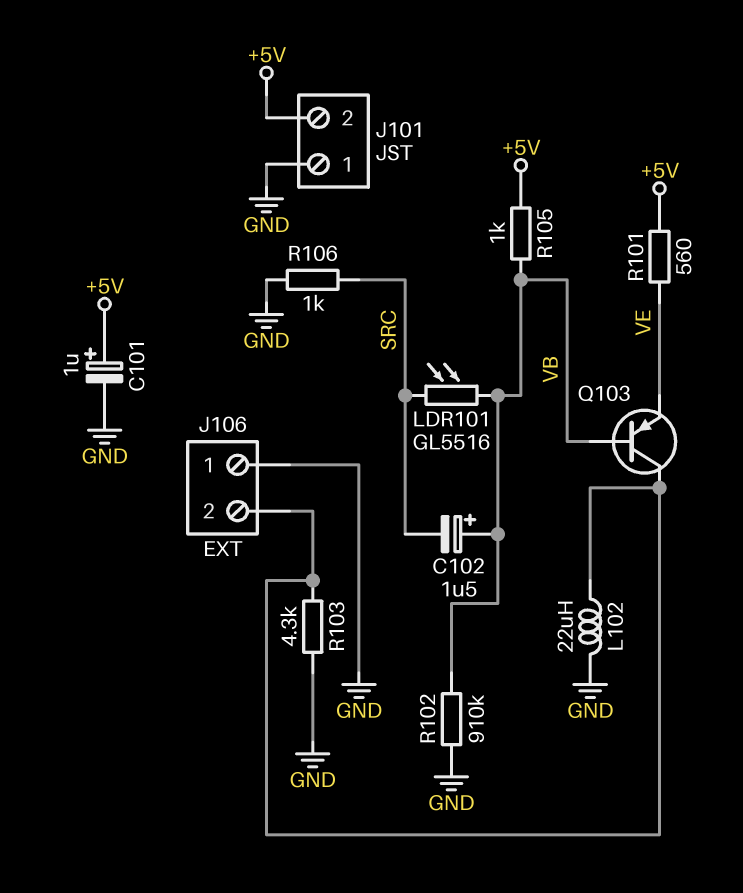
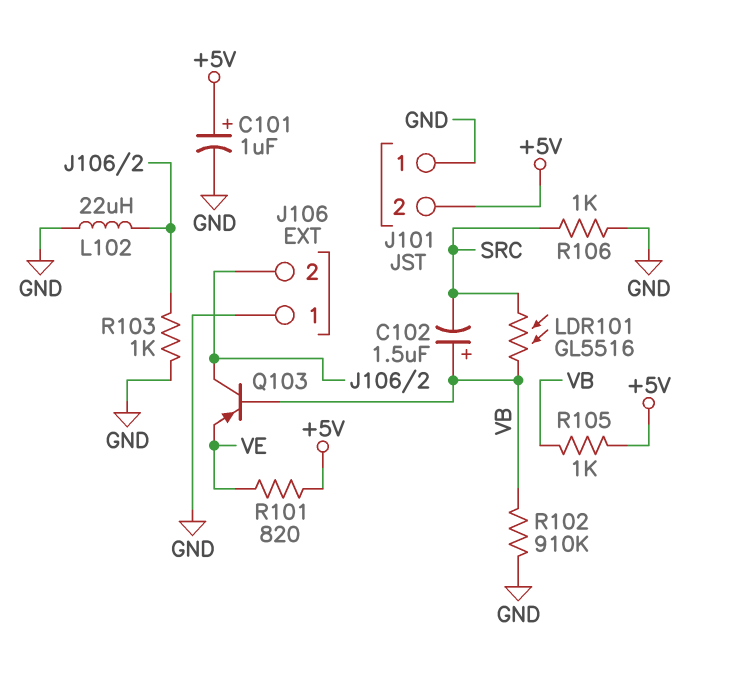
R101: 560 (+5V, VE) -> 820 (+5V, VE)
R103: 4.3k (GND, J106/2) -> 1k (GND, J106/2)

